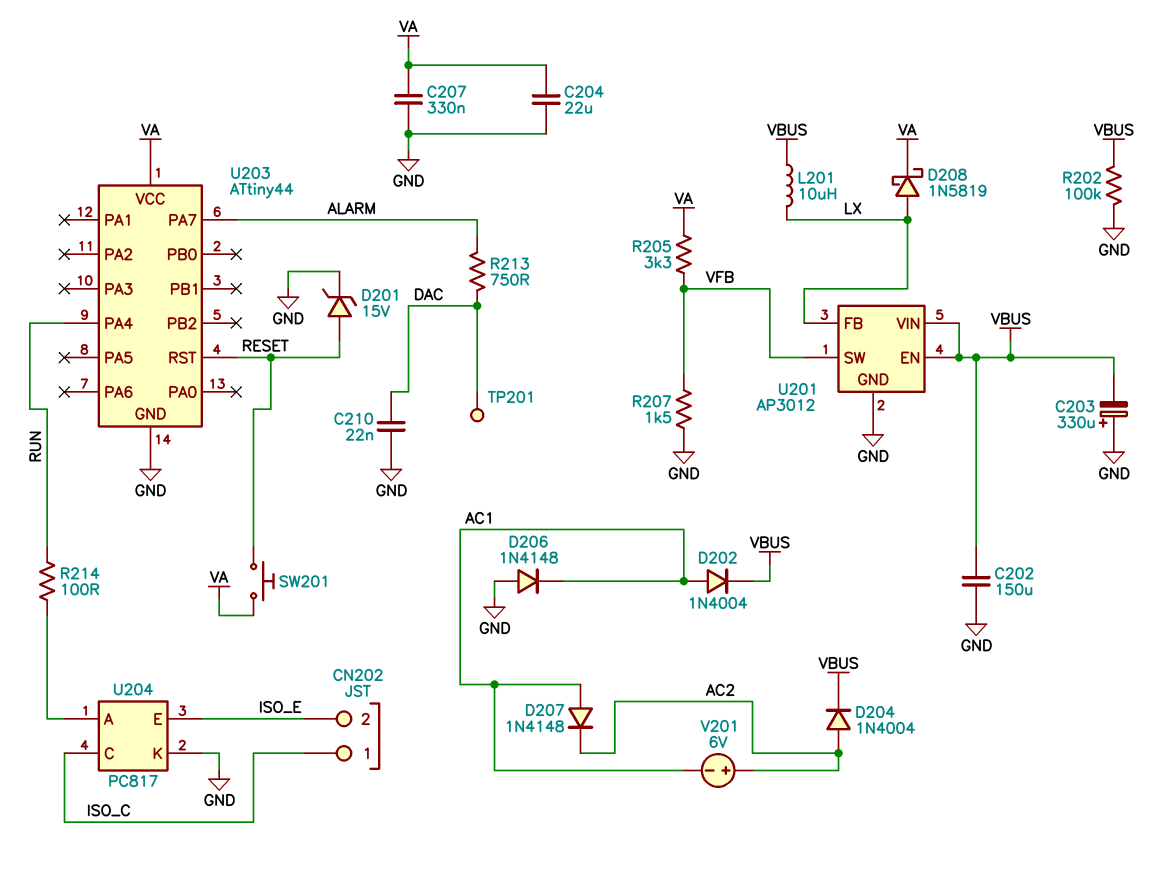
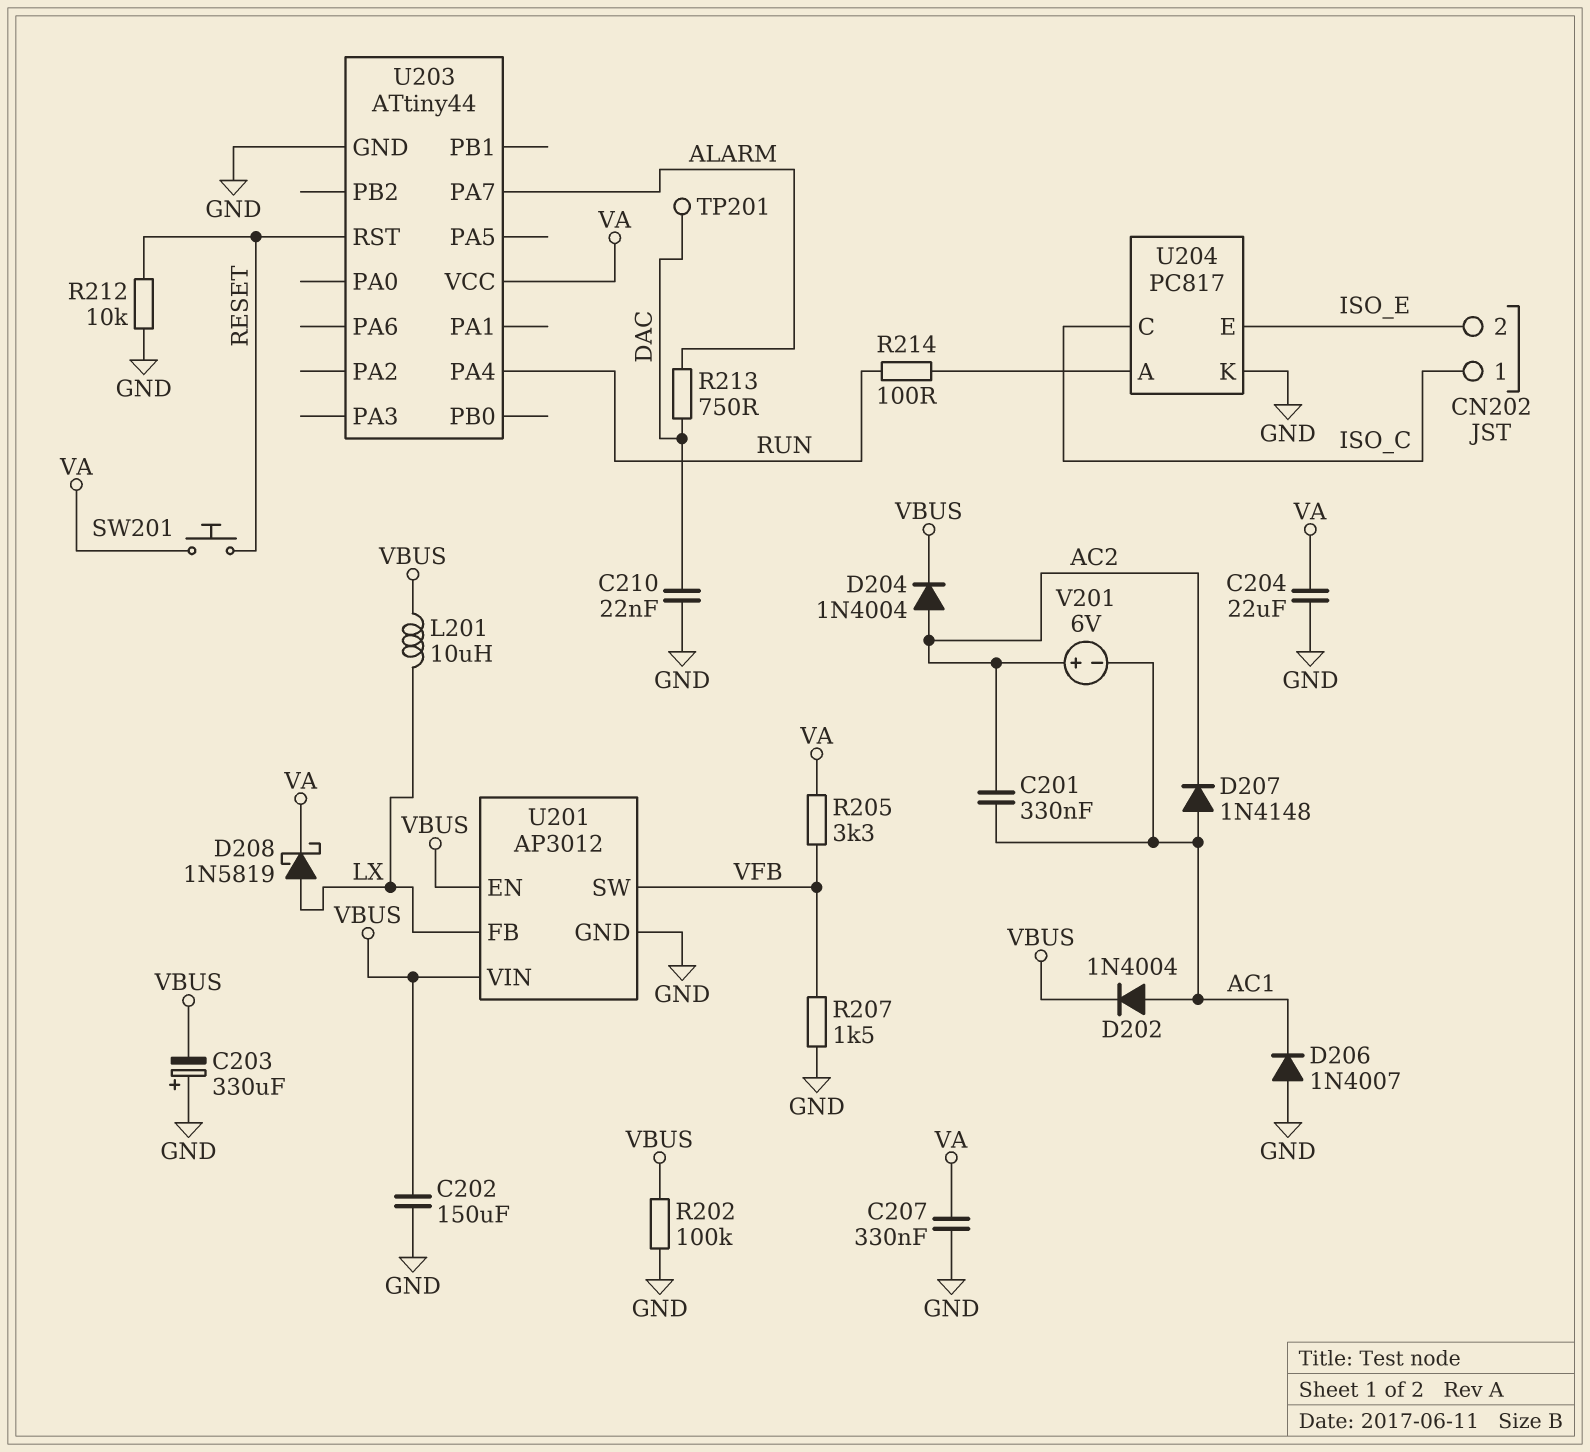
C201: none -> 330nF (AC1, AC2)
D201: zener 15V (A RESET, K GND) -> none
D206: diode 1N4148 (A GND, K AC1) -> diode 1N4007 (A GND, K AC1)
R212: none -> 10k (GND, RESET)

